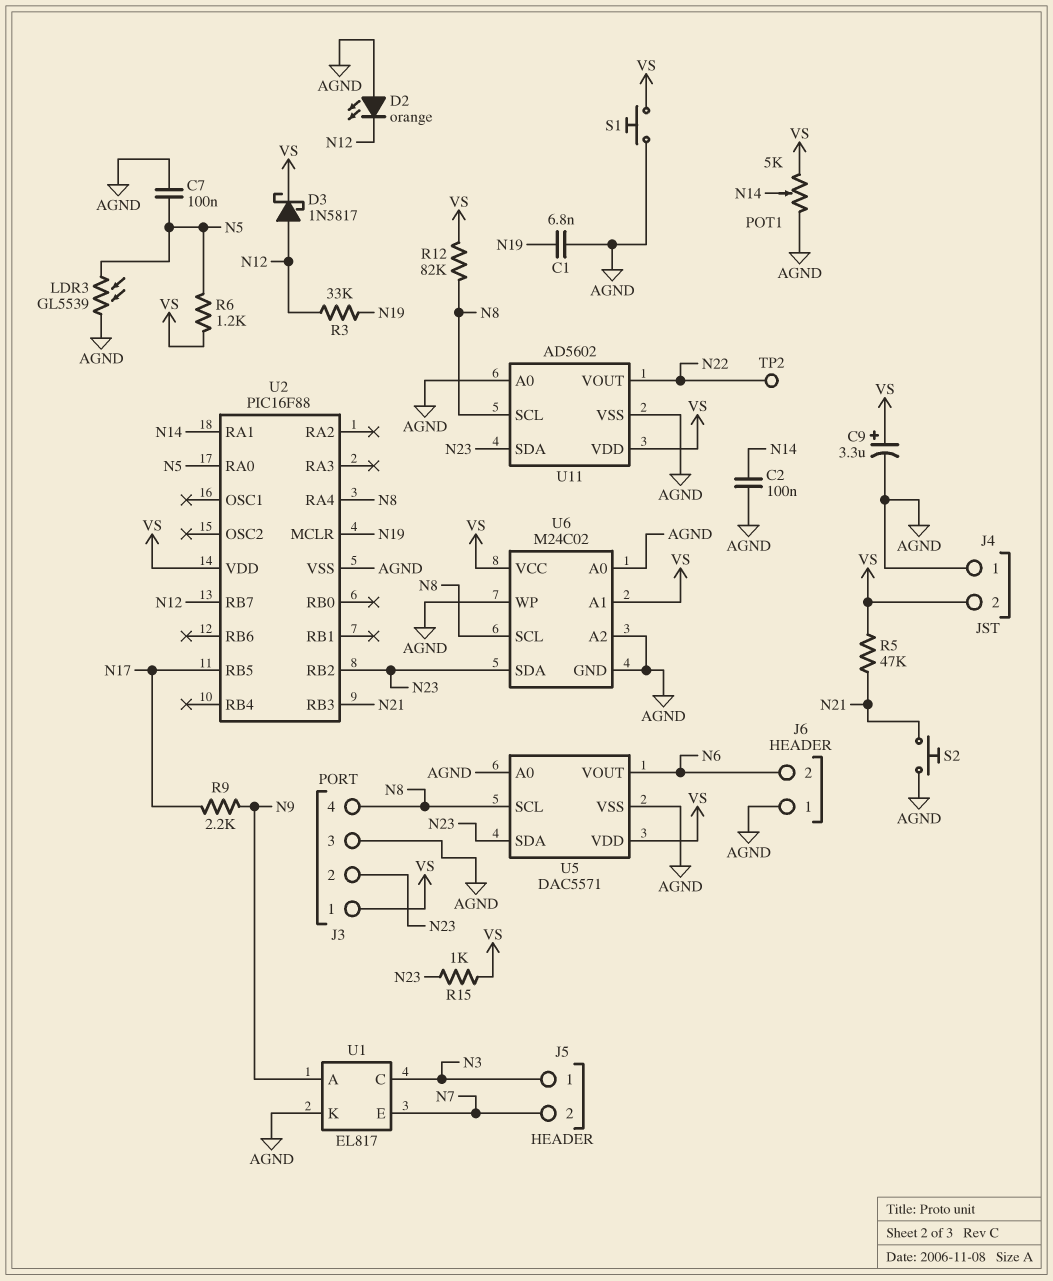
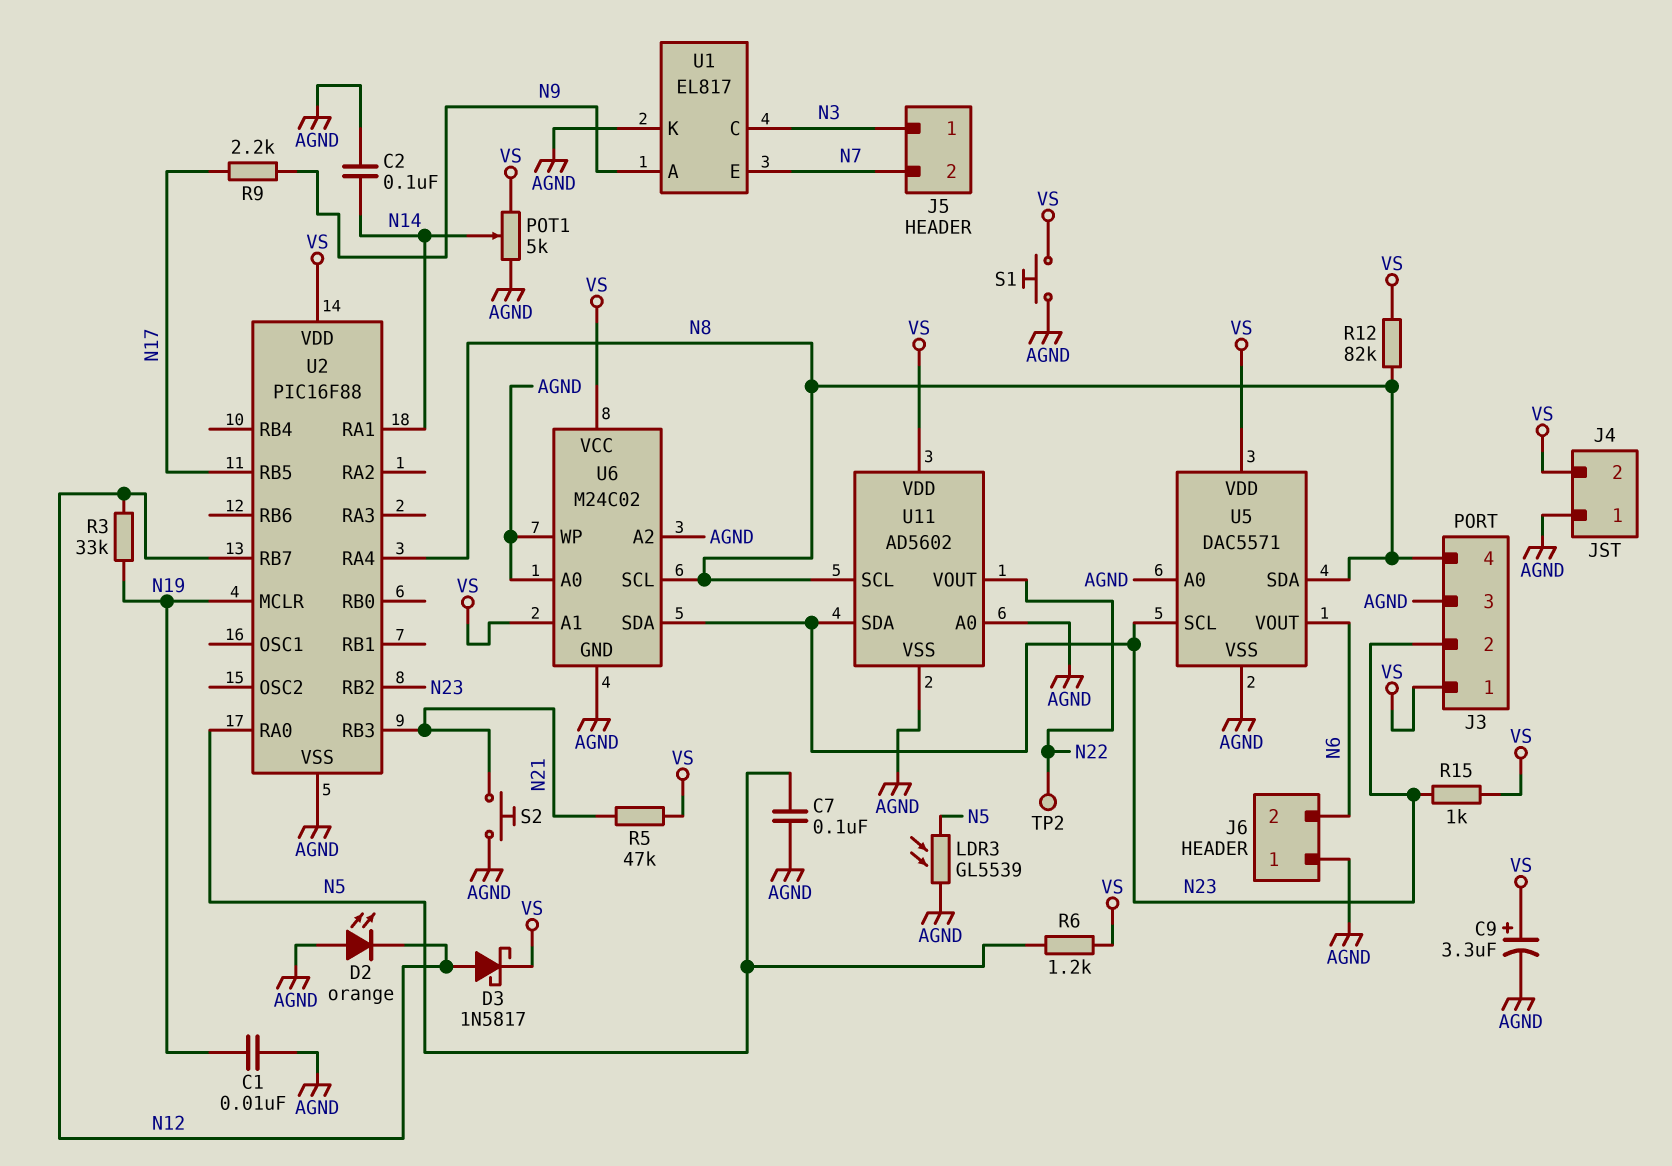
C1: 6.8nF (AGND, N19) -> 10nF (AGND, N19)
U5 pin SCL: N8 -> N23
U5 pin SDA: N23 -> N8

